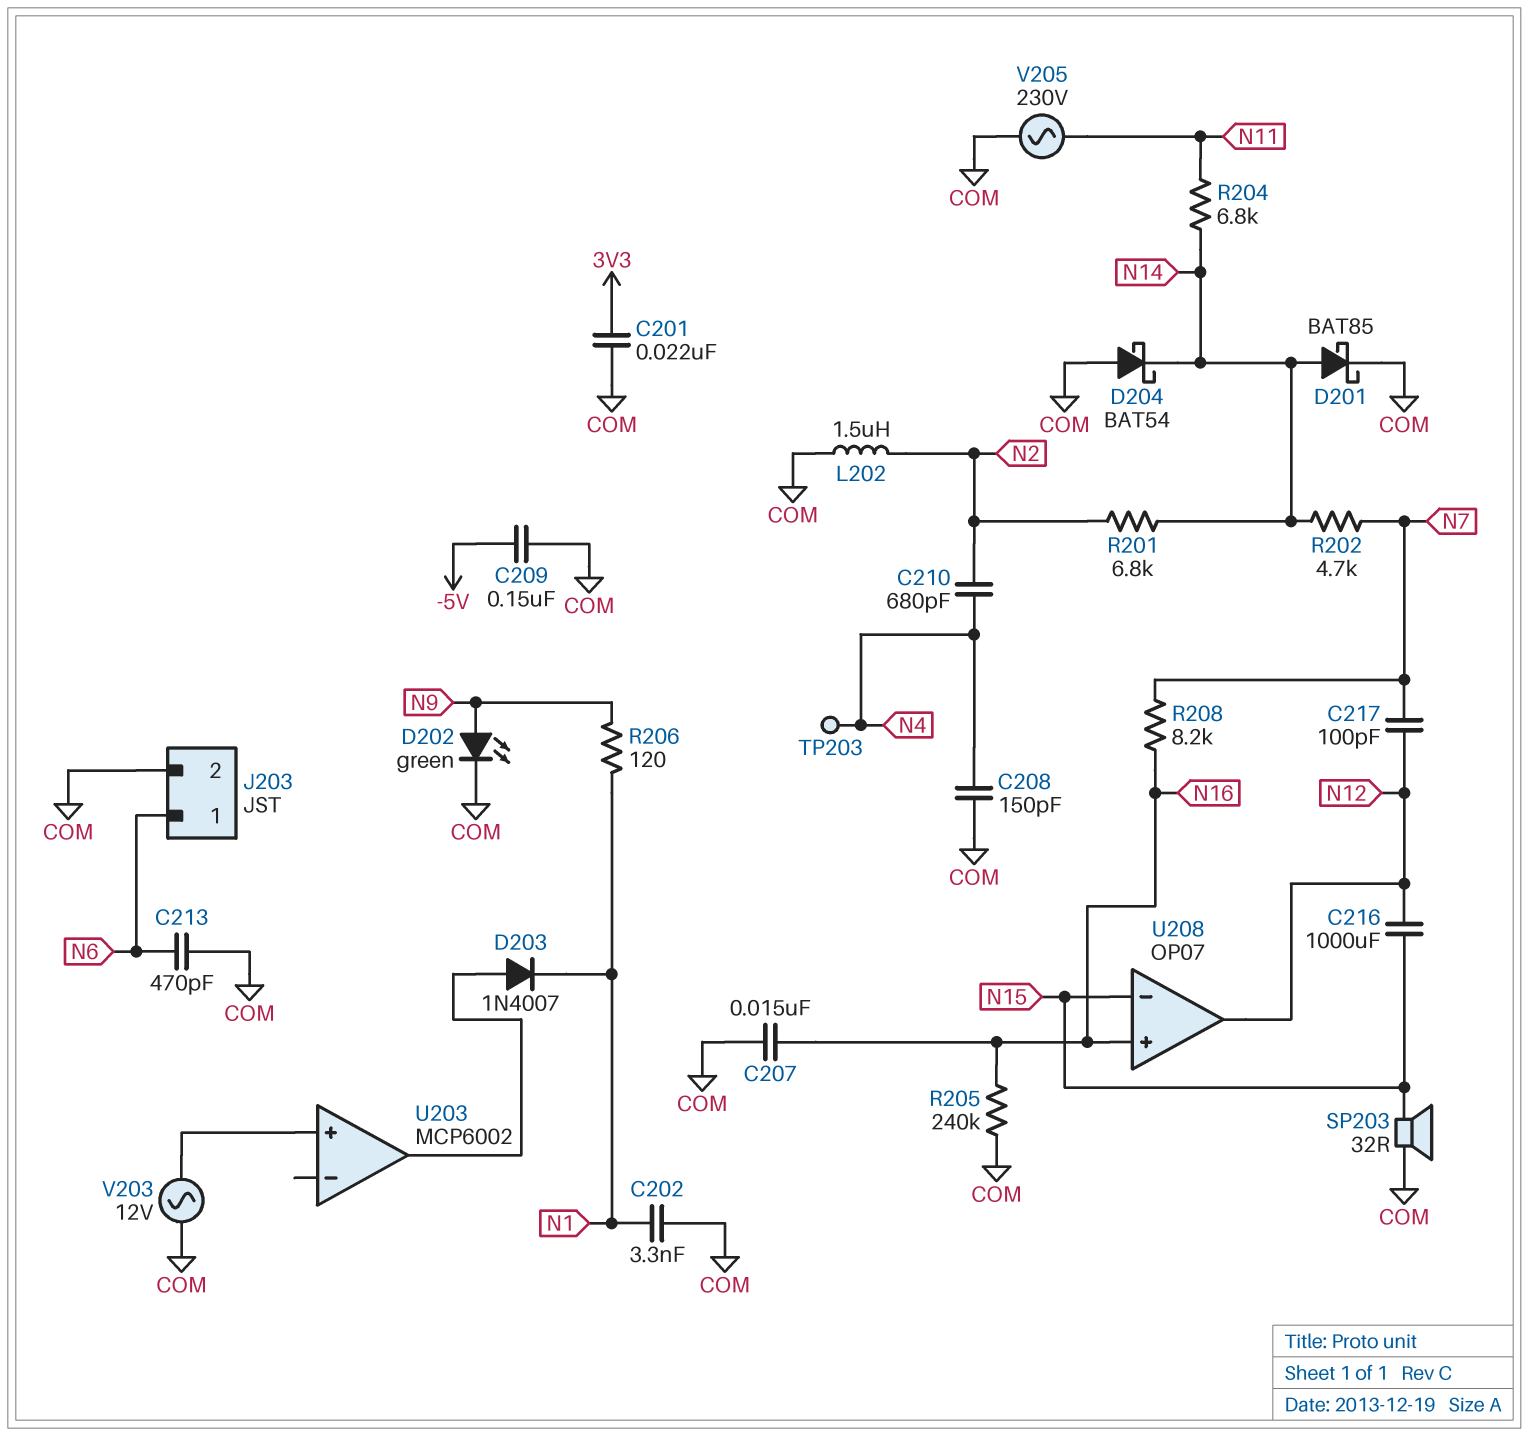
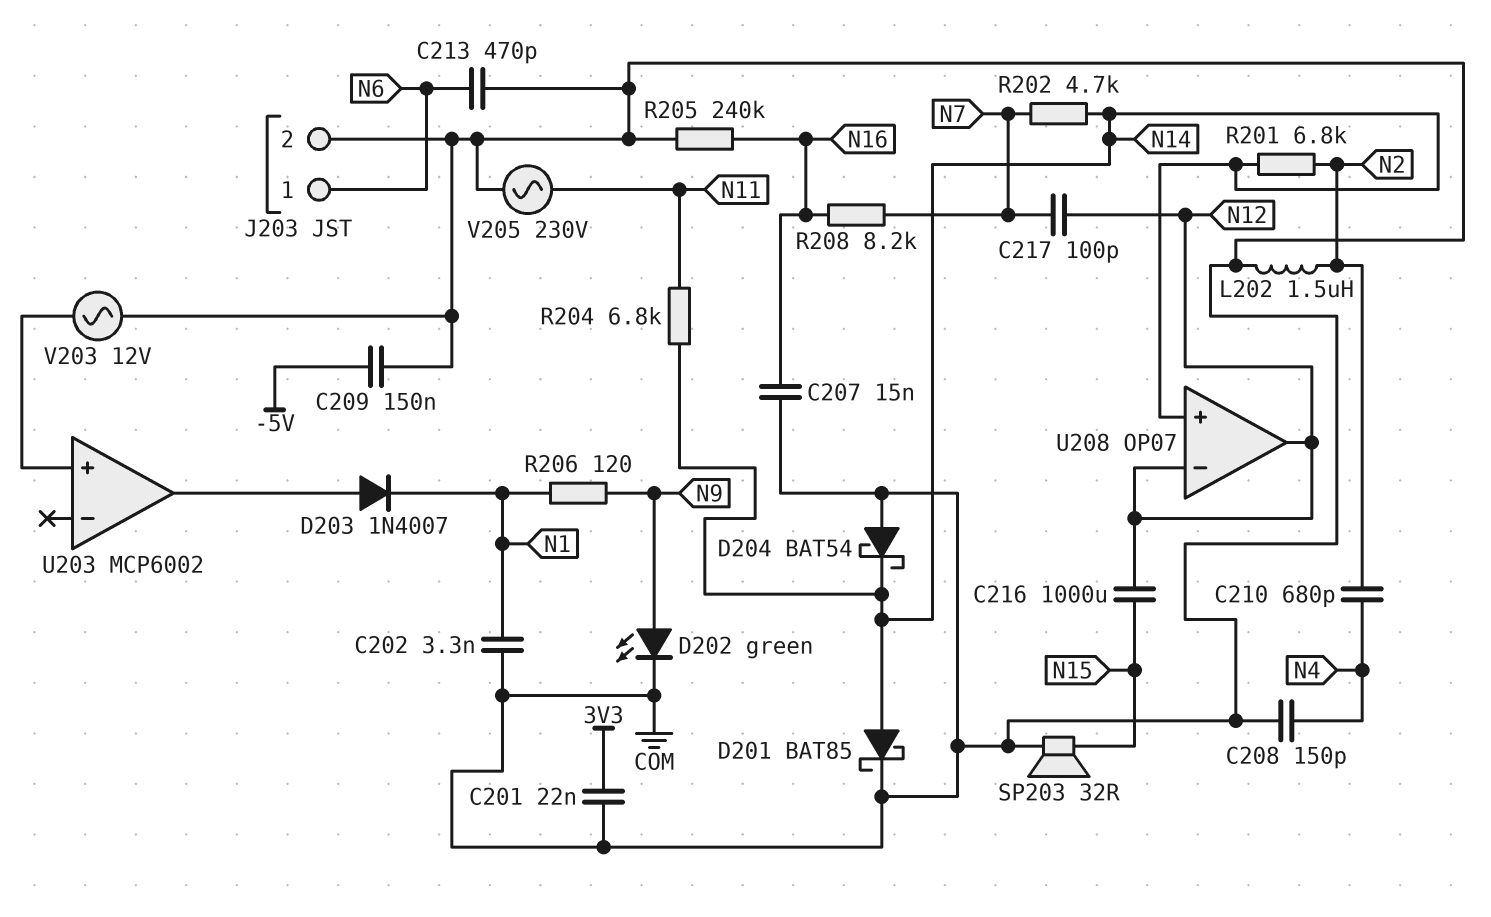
TP203: test point (N4) -> none
U208 pin in+: N16 -> N14
U208 pin in-: N15 -> N12

